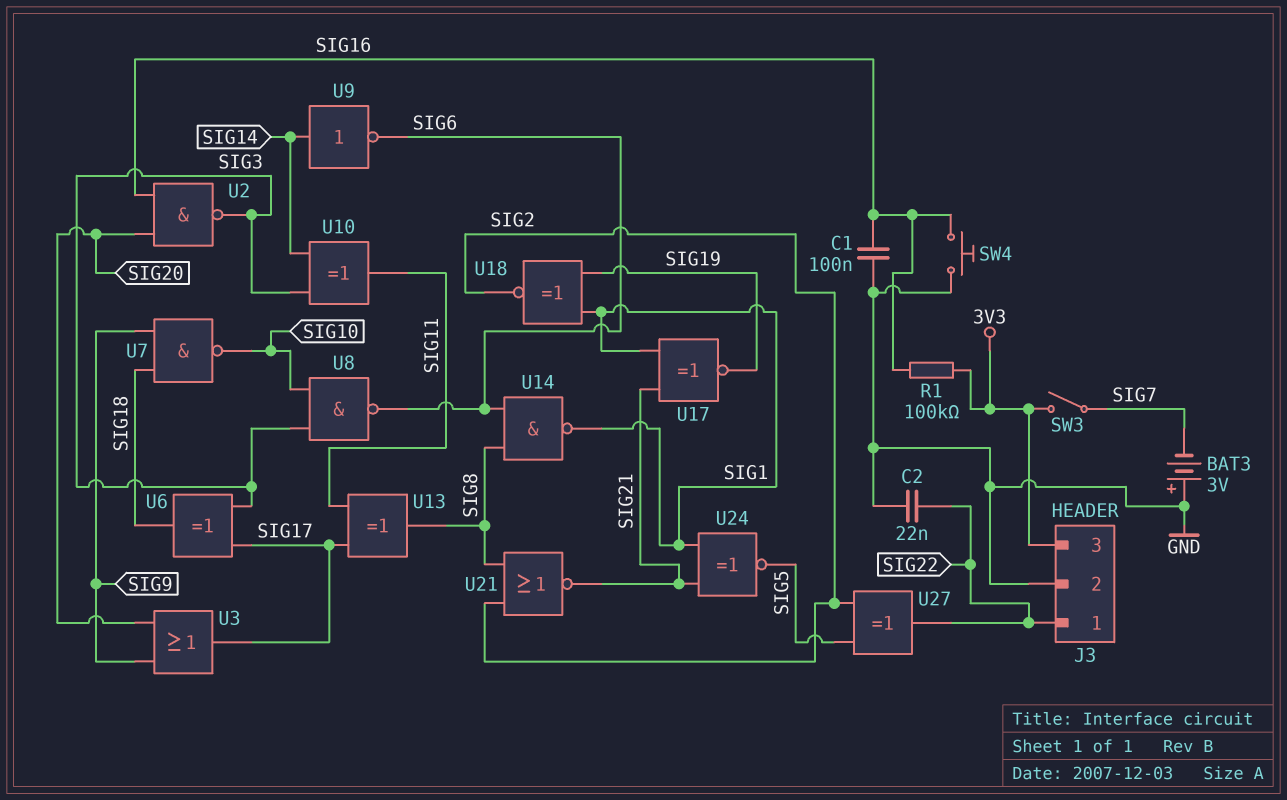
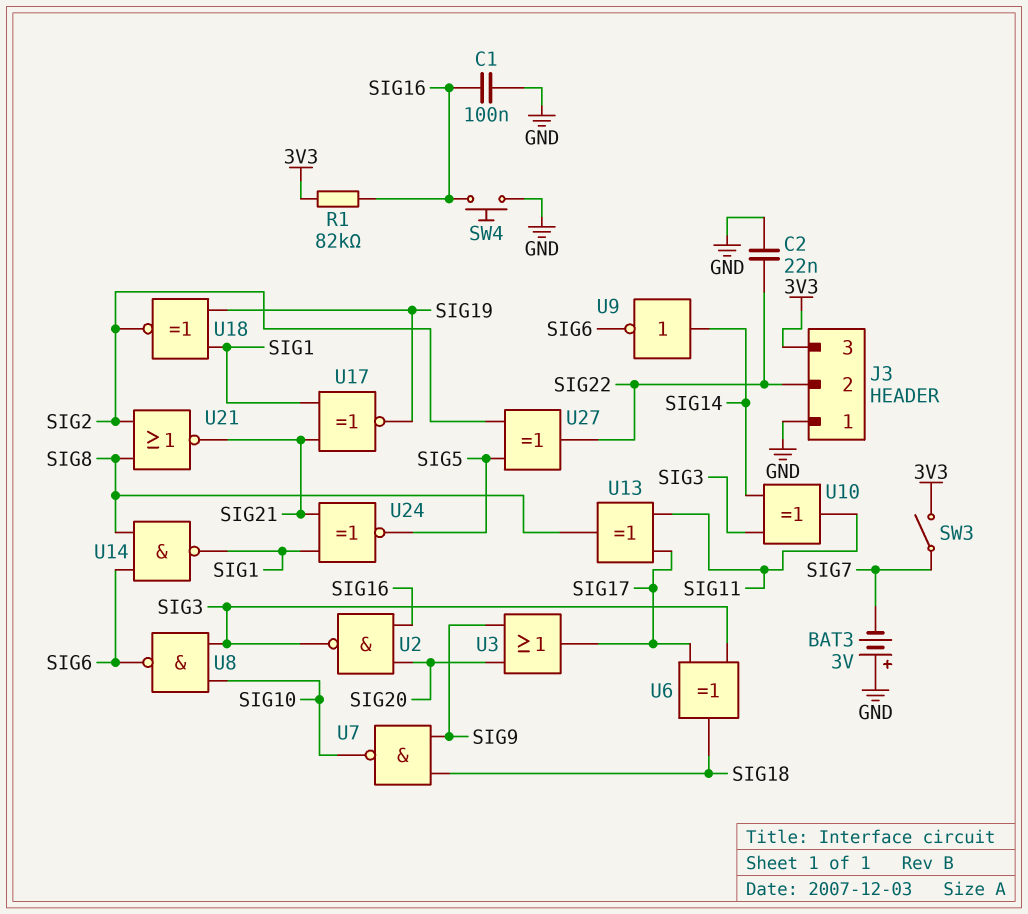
J3 pin 1: SIG22 -> GND
J3 pin 2: GND -> SIG22
R1: 100k (3V3, SIG16) -> 82k (3V3, SIG16)

